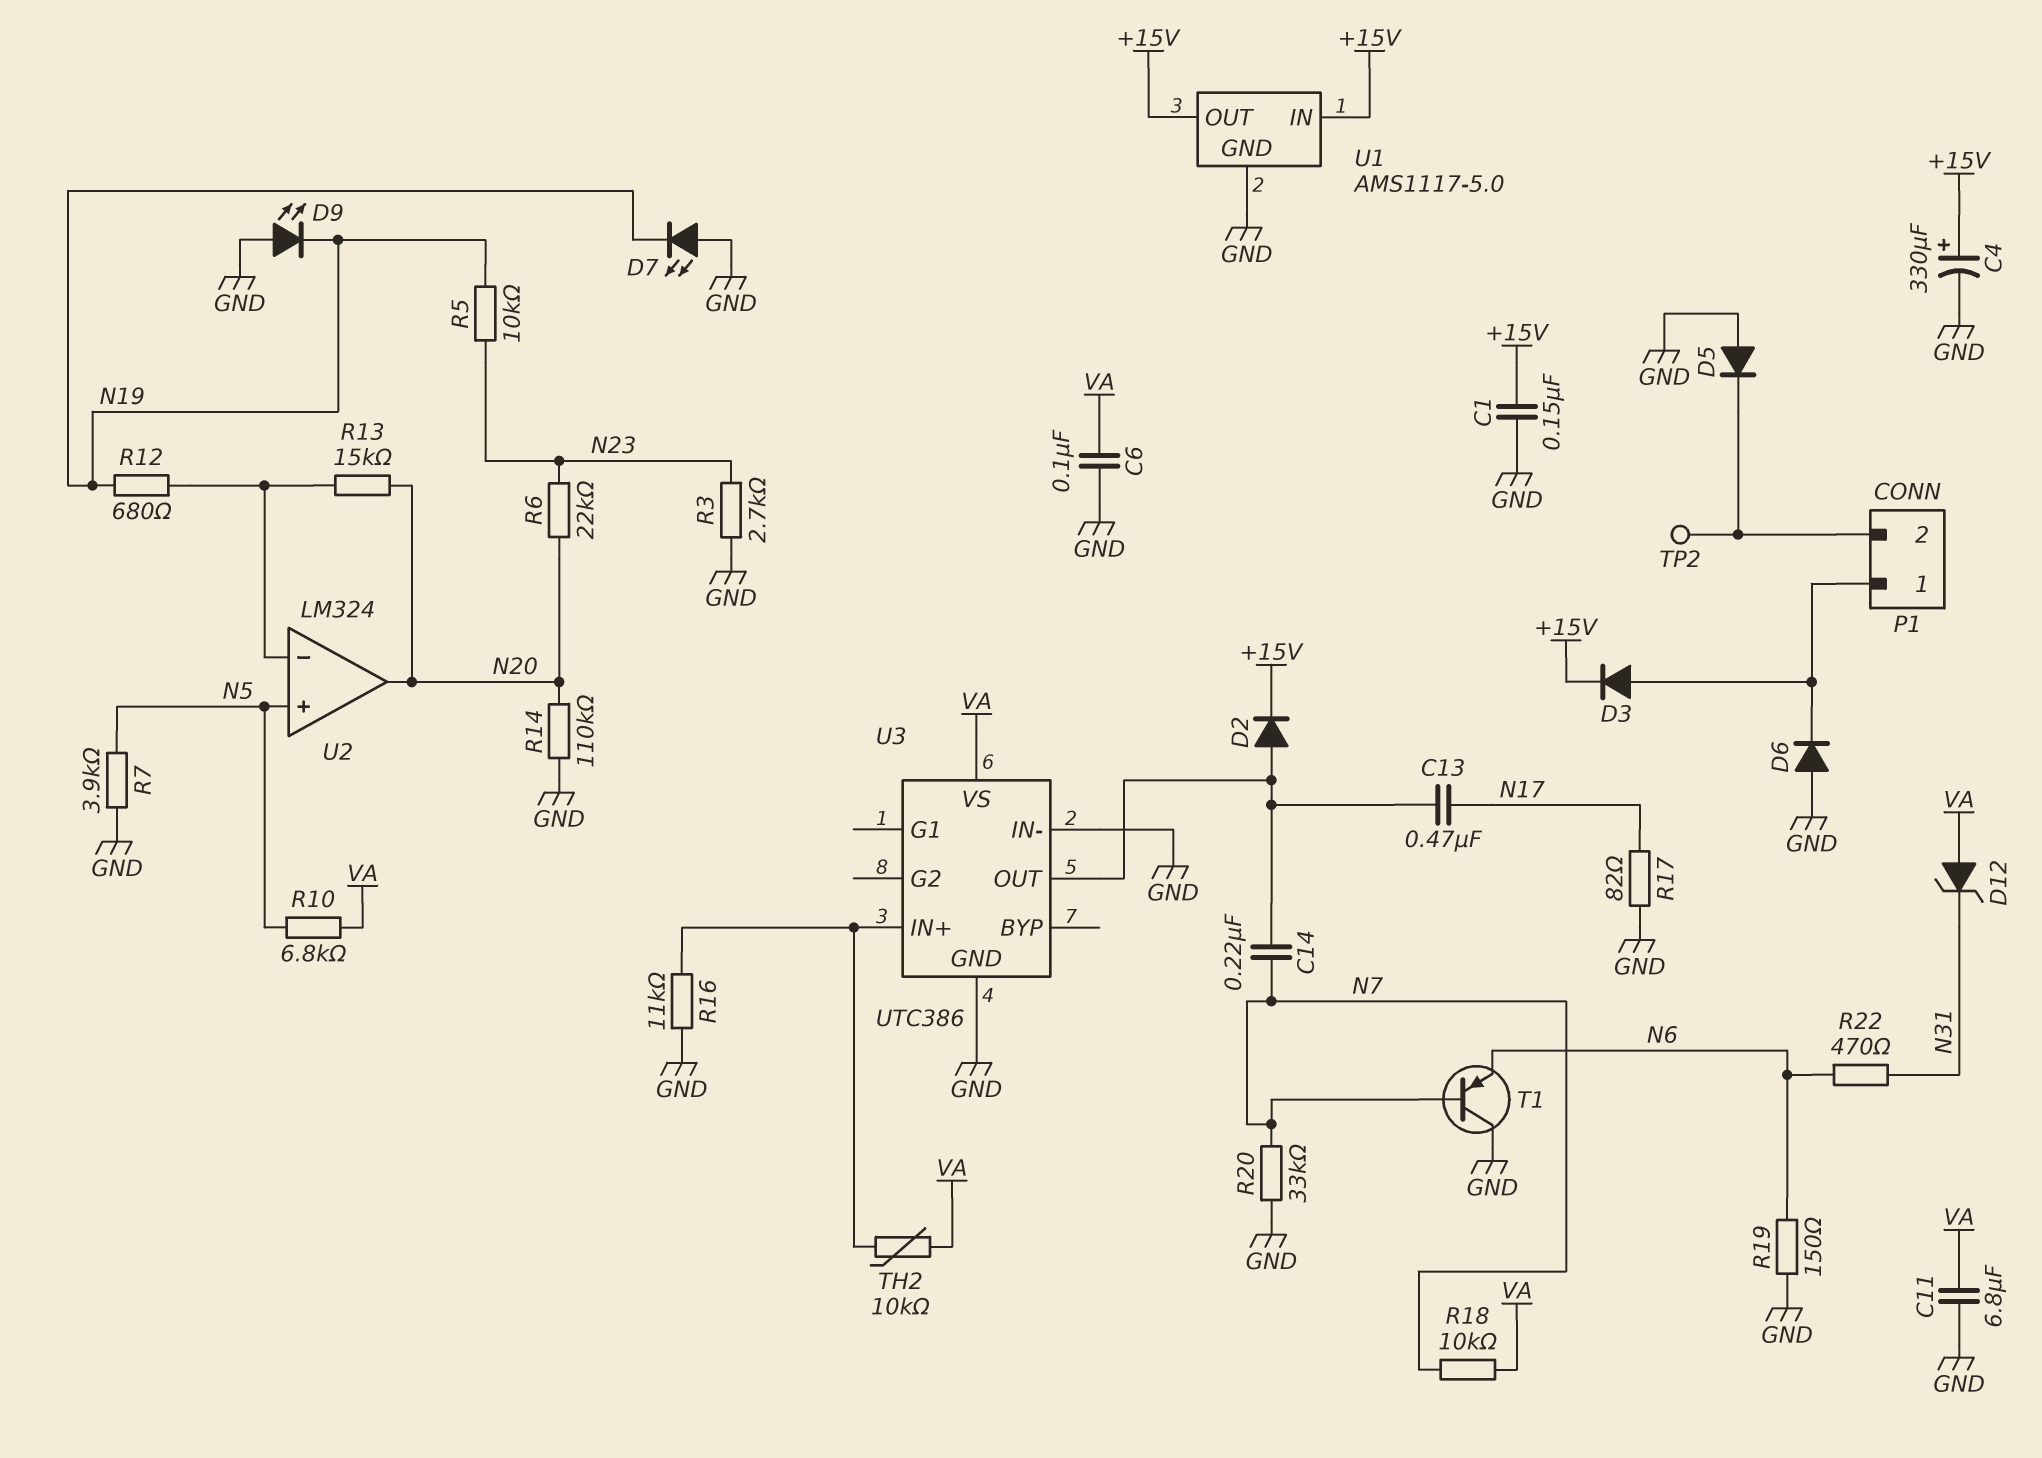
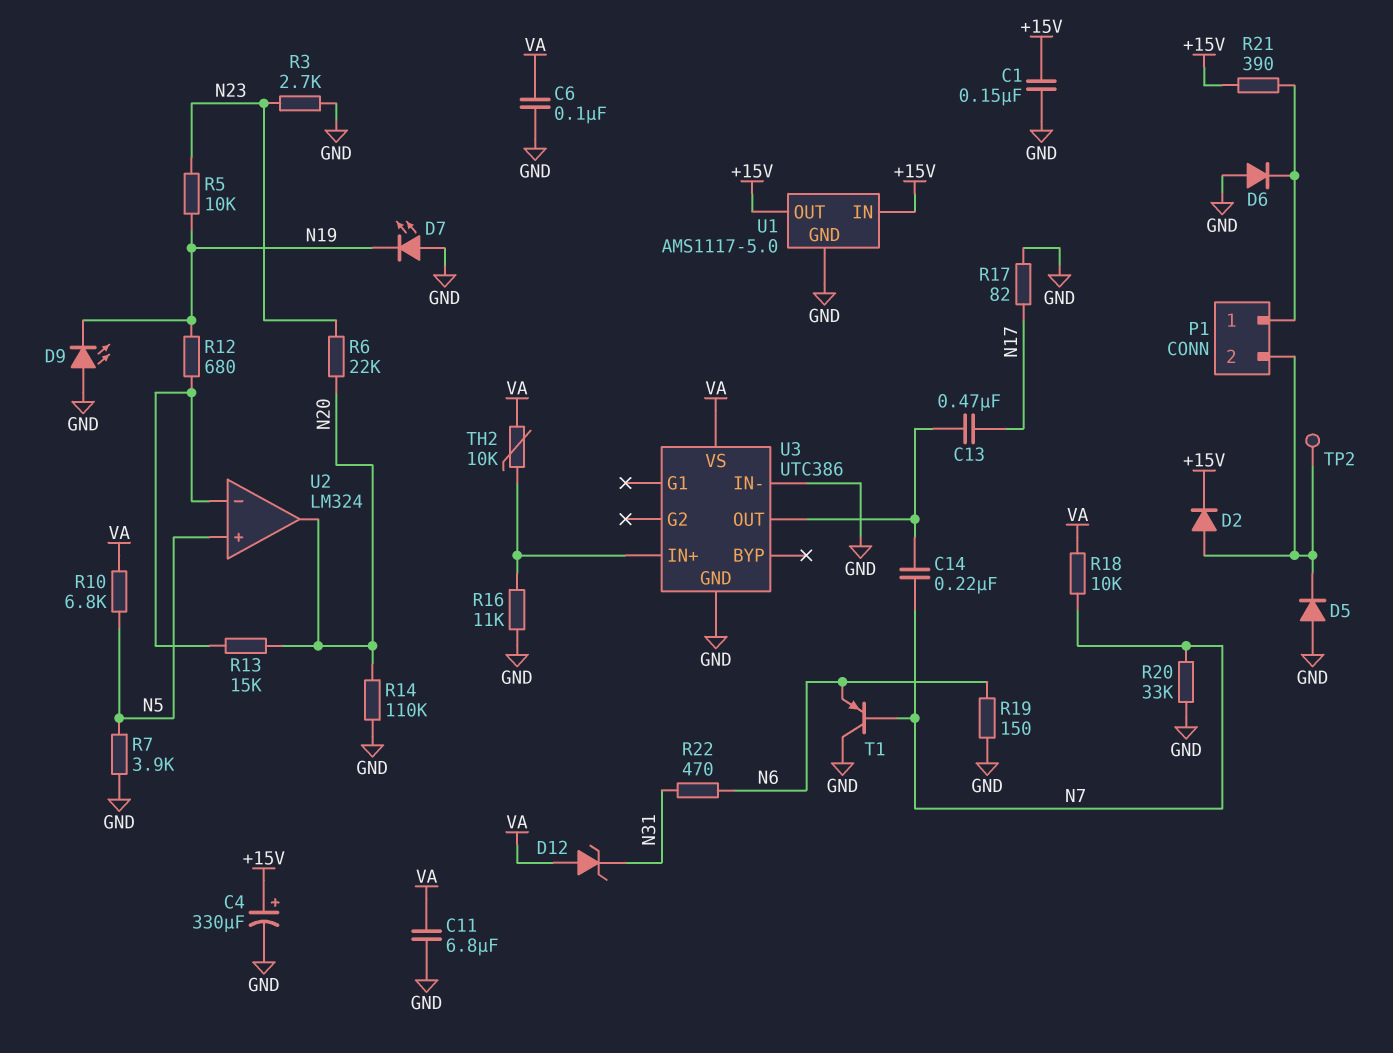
D2: diode (A U3/OUT, K +15V) -> diode (A P1/2, K +15V)
D3: diode (A P1/1, K +15V) -> none
R21: none -> 390 (+15V, P1/1)

